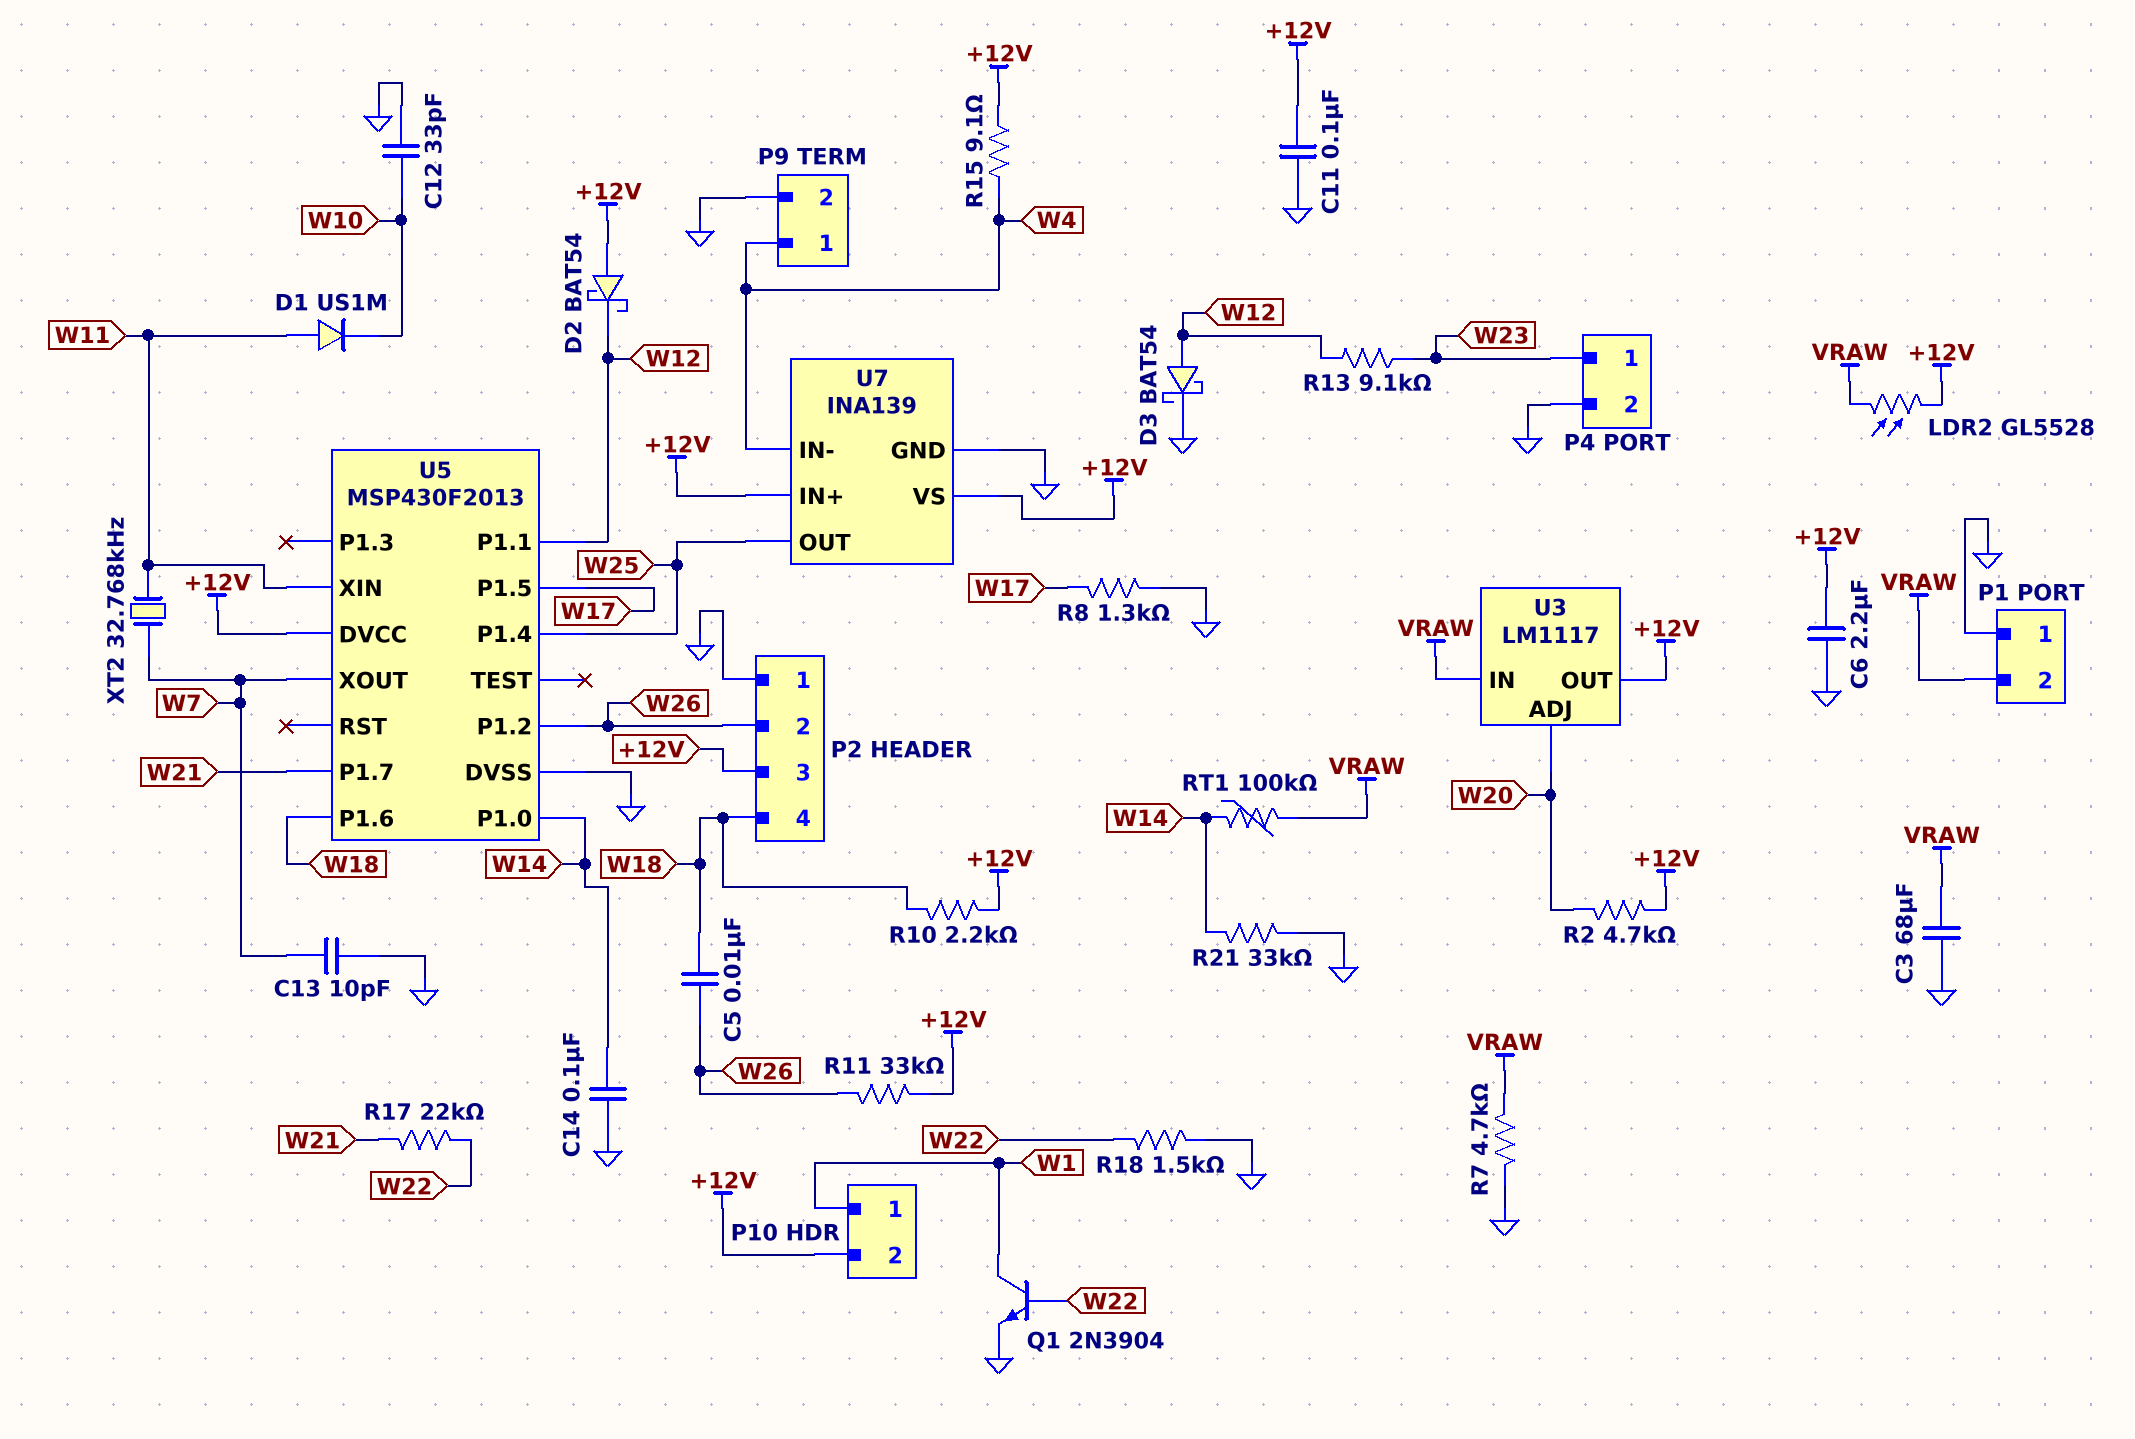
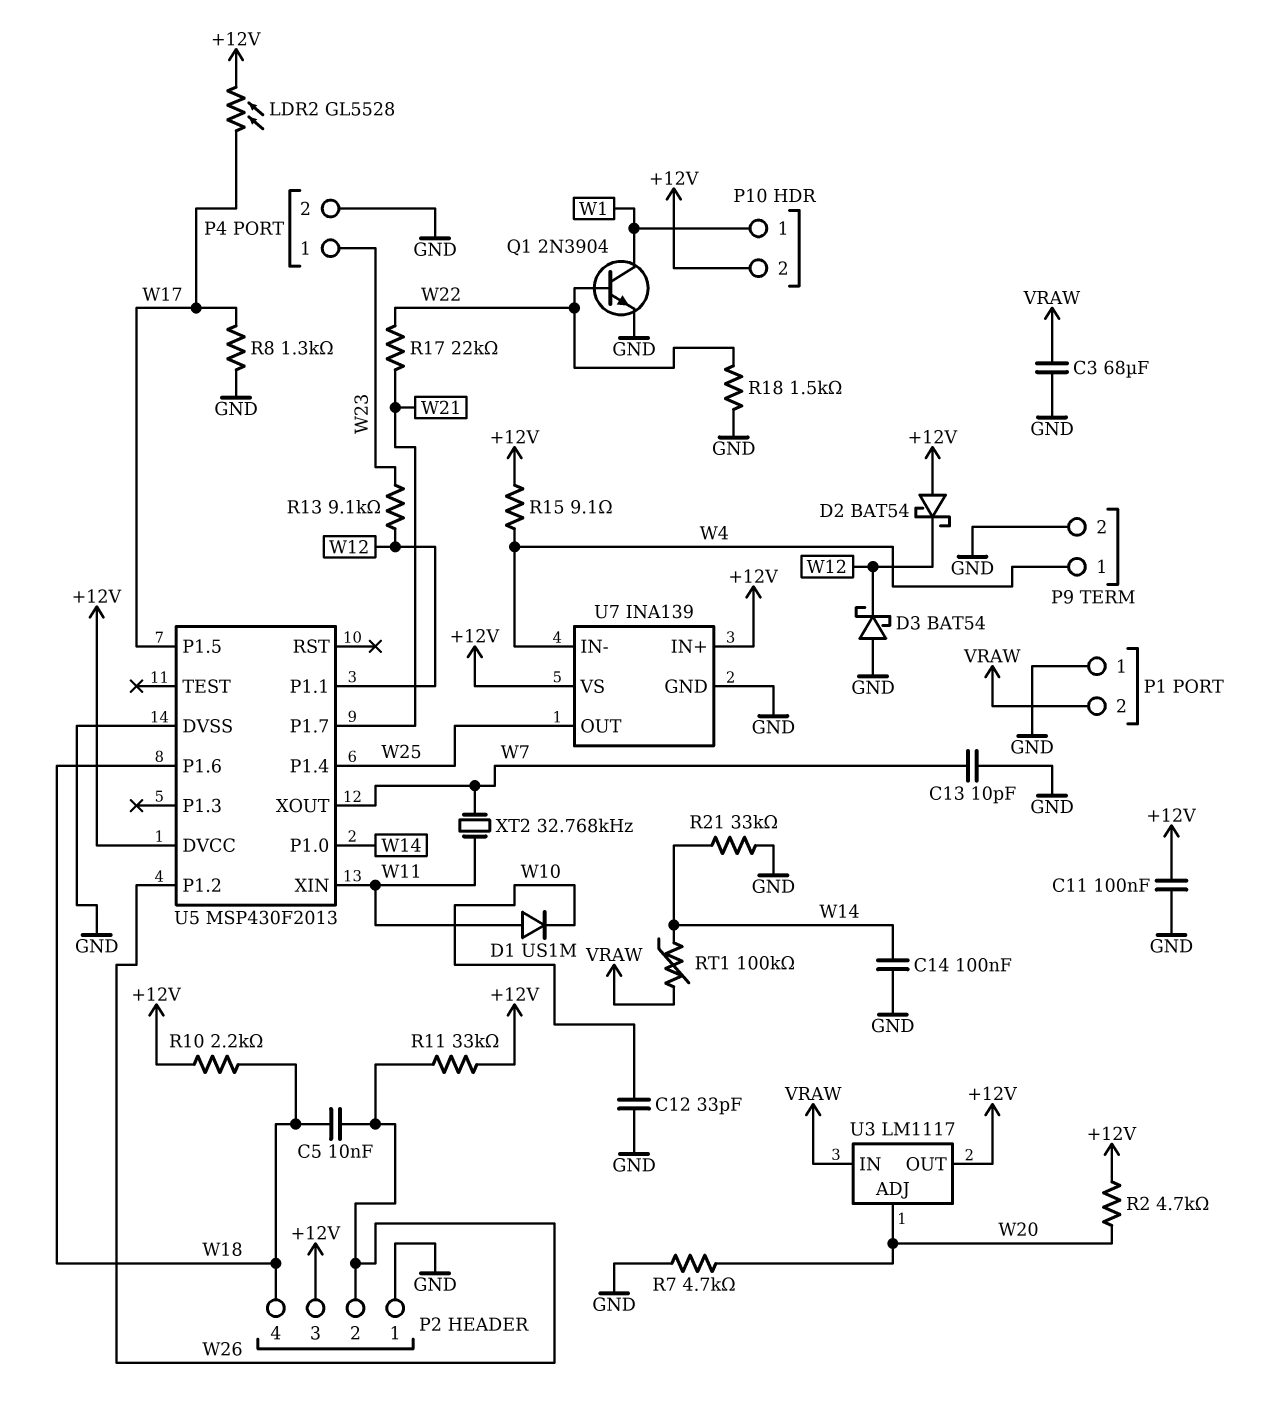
C6: 2.2uF (+12V, GND) -> none
D3: schottky BAT54 (A W12, K GND) -> schottky BAT54 (A GND, K W12)
LDR2: GL5528 (+12V, VRAW) -> GL5528 (+12V, W17)
R7: 4.7k (GND, VRAW) -> 4.7k (GND, W20)

